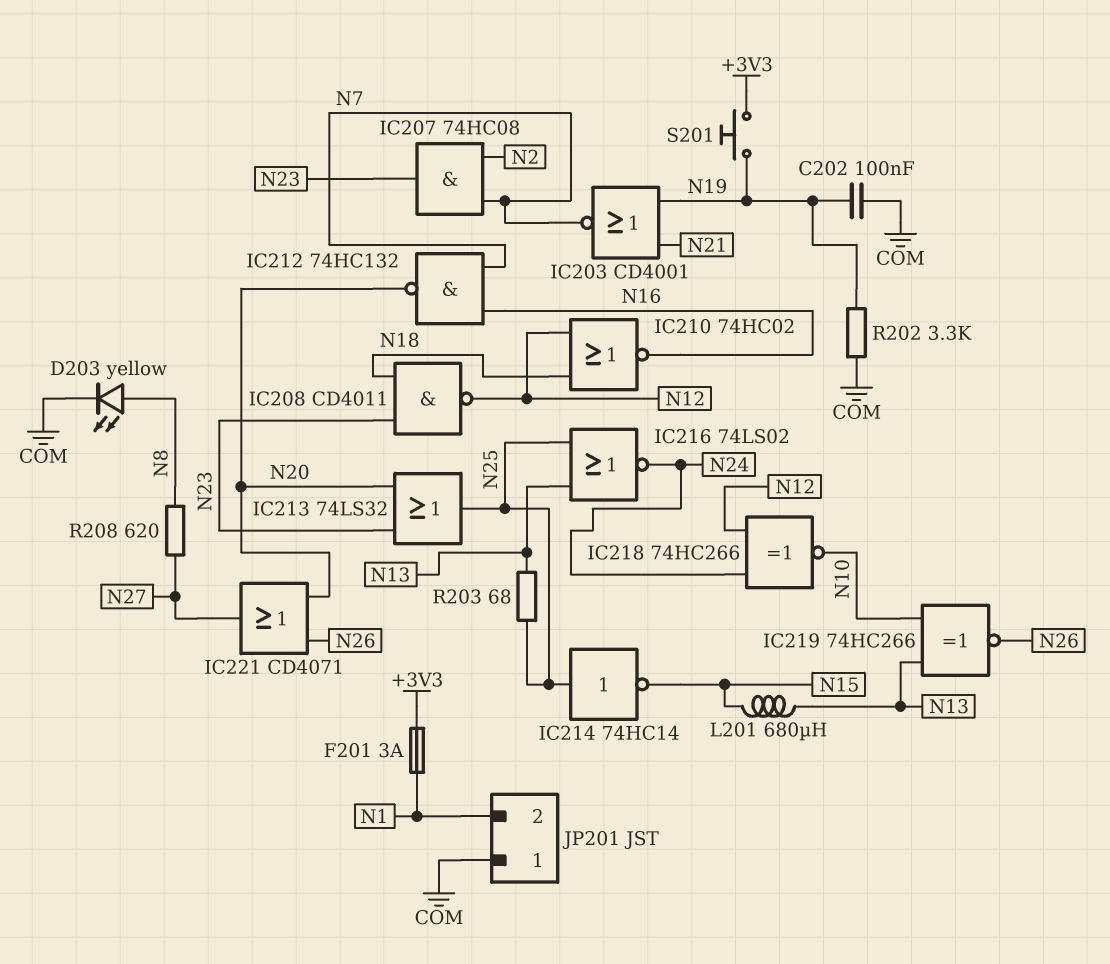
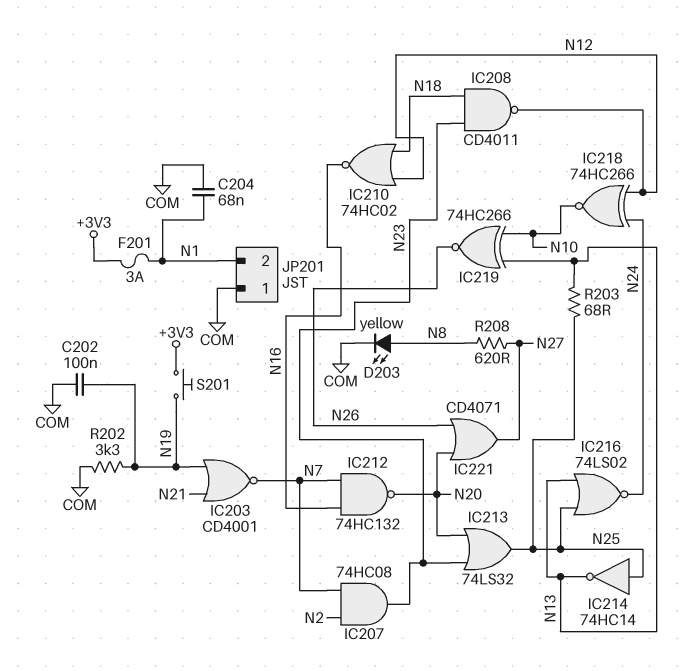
C204: none -> 68nF (COM, N1)
IC214: NOT 74HC14 (in N25, out N15) -> NOT 74HC14 (in N25, out N13)
L201: 680uH (N13, N15) -> none

